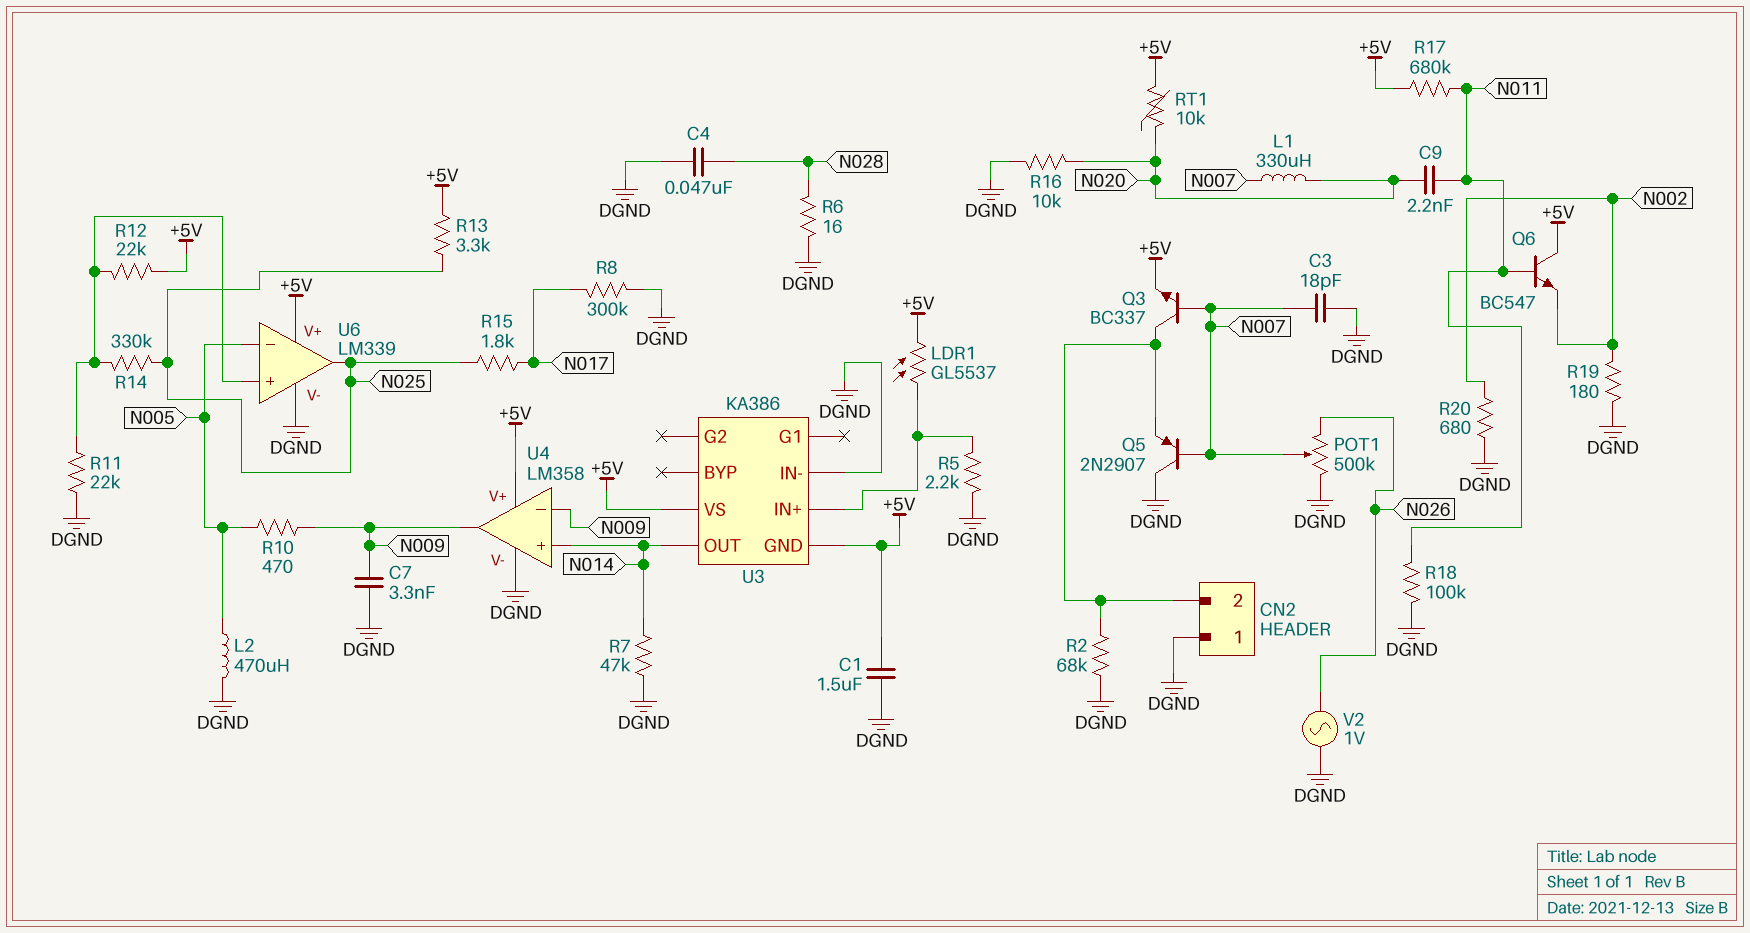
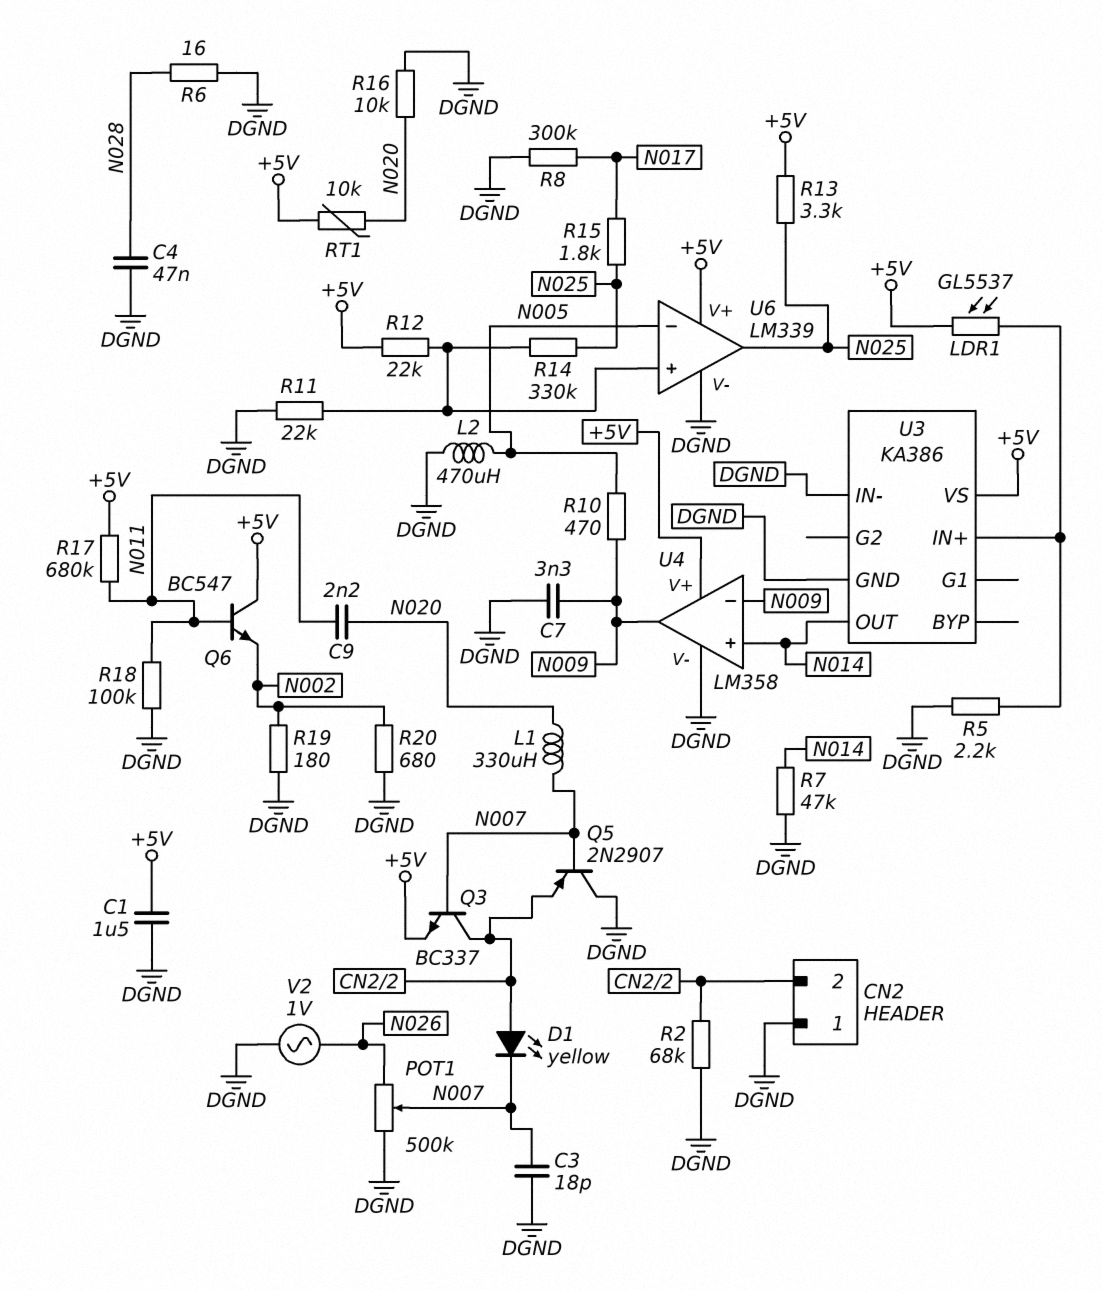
D1: none -> LED yellow (A CN2/2, K N007)
U3 pin GND: +5V -> DGND

